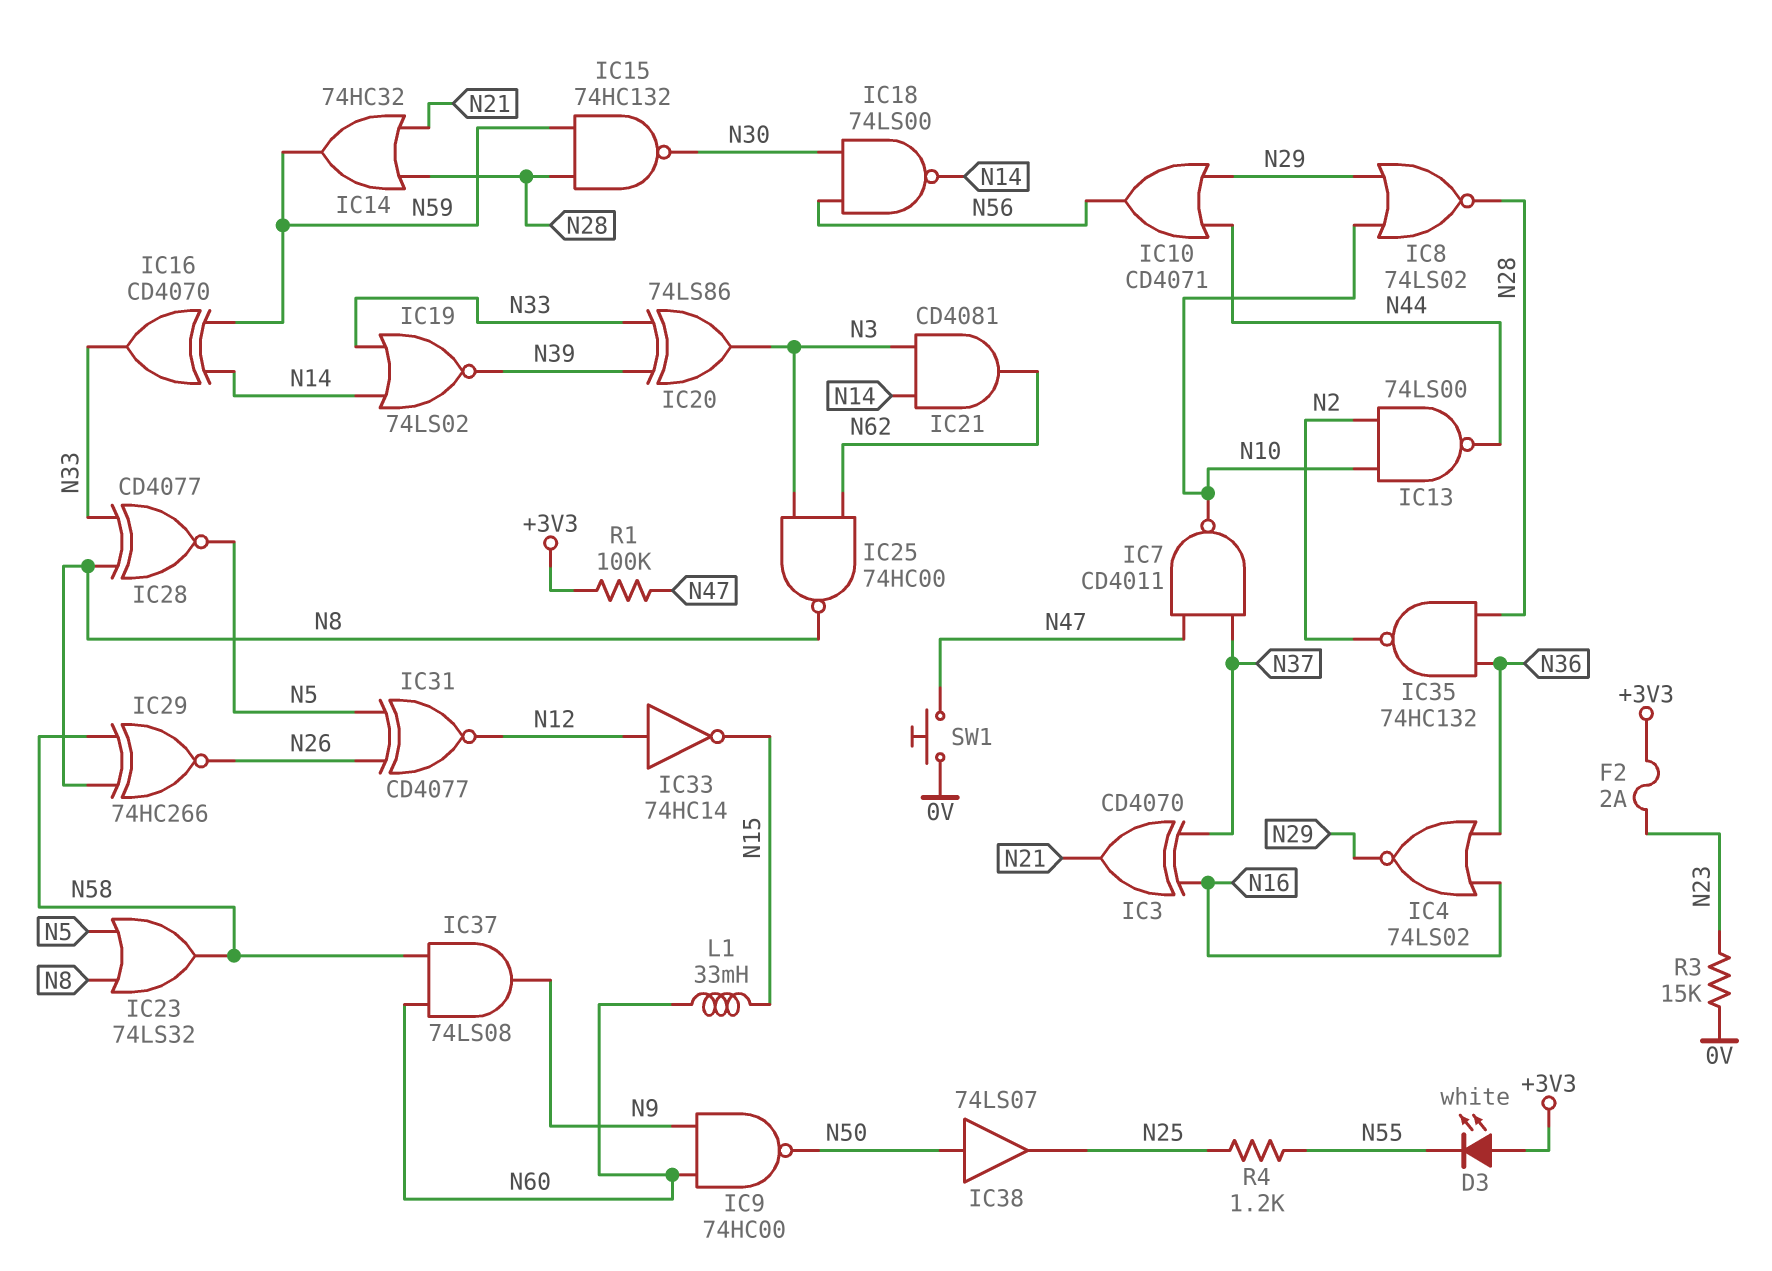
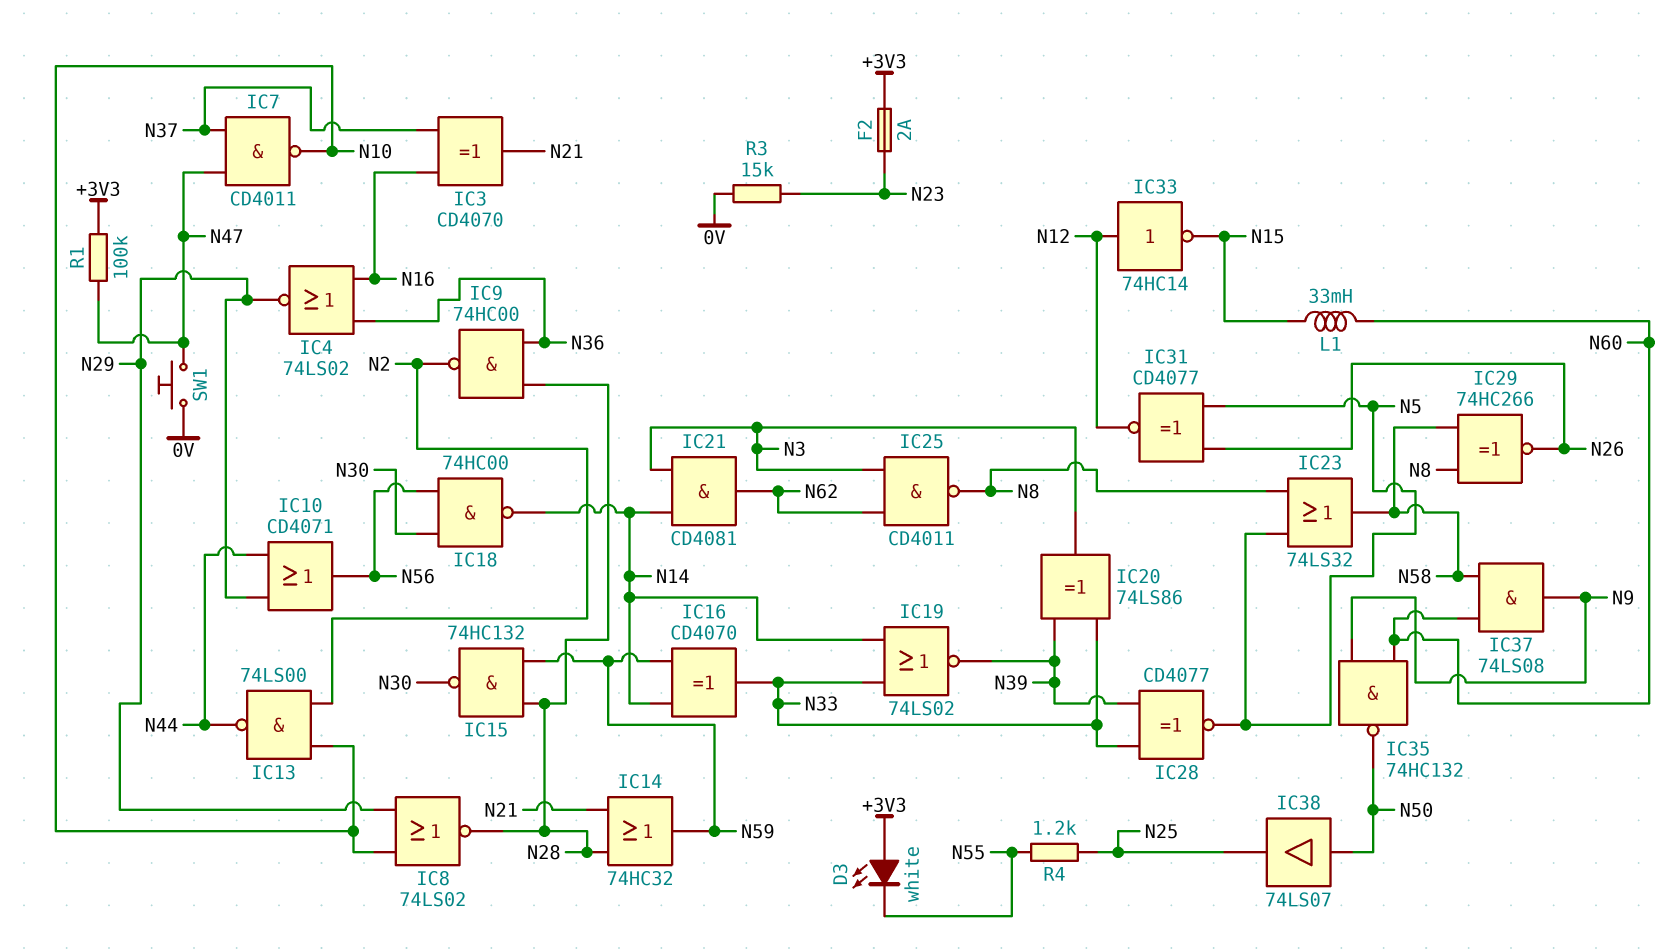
IC9: NAND 74HC00 (in N9, in N60, out N50) -> NAND 74HC00 (in N28, in N36, out N2)
IC18: NAND 74LS00 (in N30, in N56, out N14) -> NAND 74HC00 (in N30, in N56, out N14)
IC25: NAND 74HC00 (in N3, in N62, out N8) -> NAND CD4011 (in N3, in N62, out N8)
IC28: XNOR CD4077 (in N8, in N33, out N5) -> XNOR CD4077 (in N33, in N39, out N5)
IC35: NAND 74HC132 (in N28, in N36, out N2) -> NAND 74HC132 (in N9, in N60, out N50)

